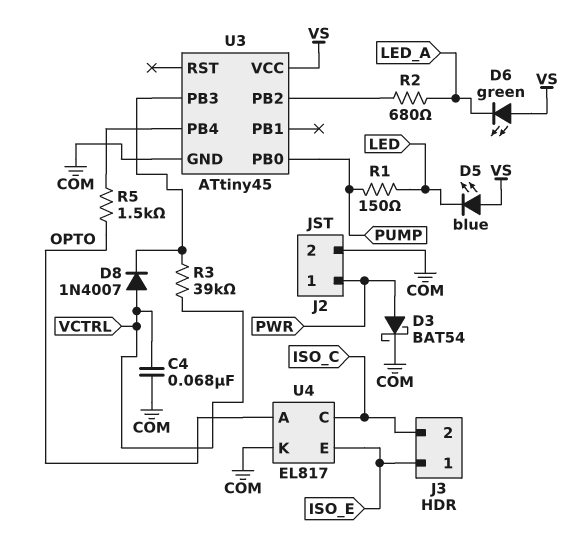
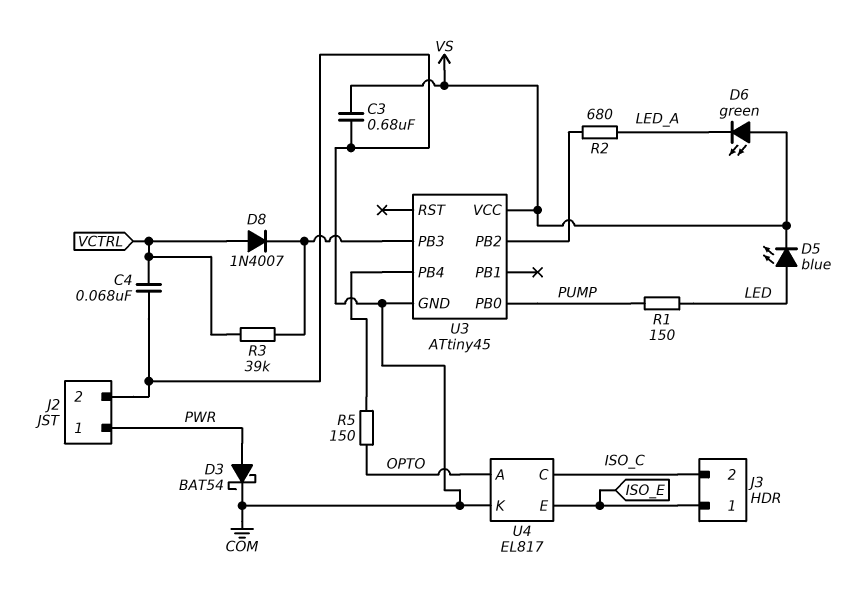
C3: none -> 680nF (COM, VS)
D5: LED blue (A VS, K LED) -> LED blue (A LED, K VS)
R5: 1.5k (OPTO, U3/PB4) -> 150 (OPTO, U3/PB4)

